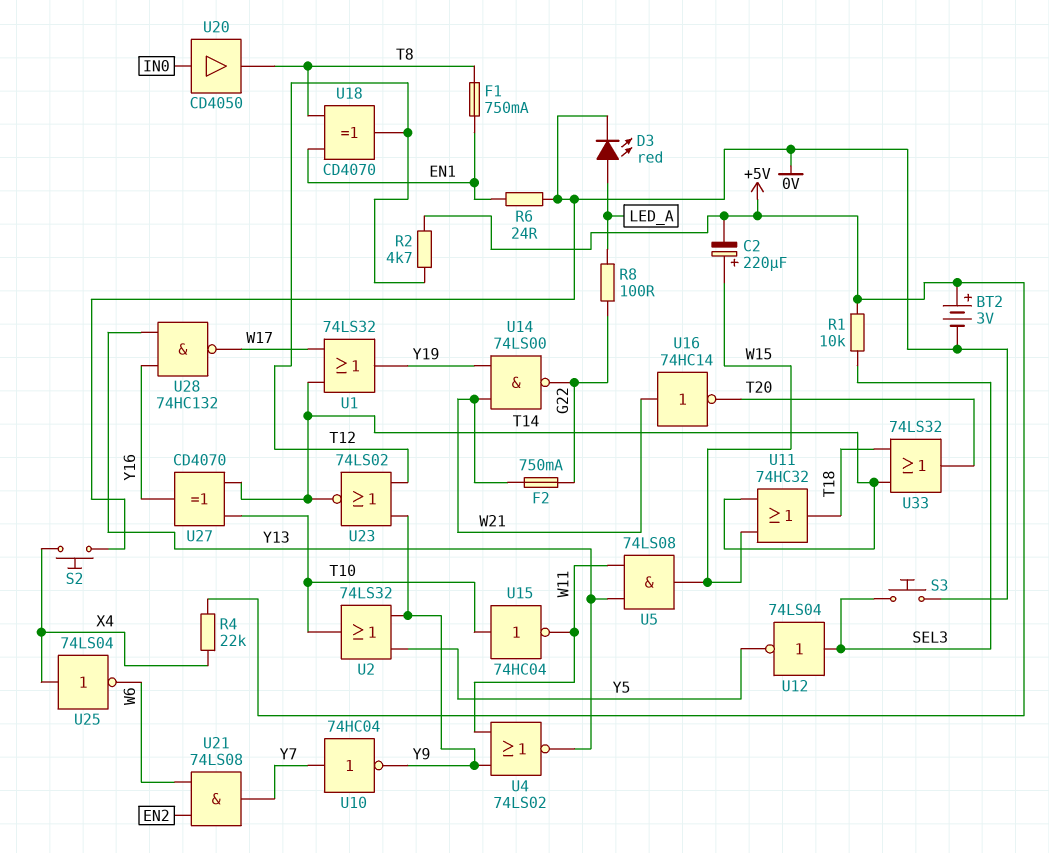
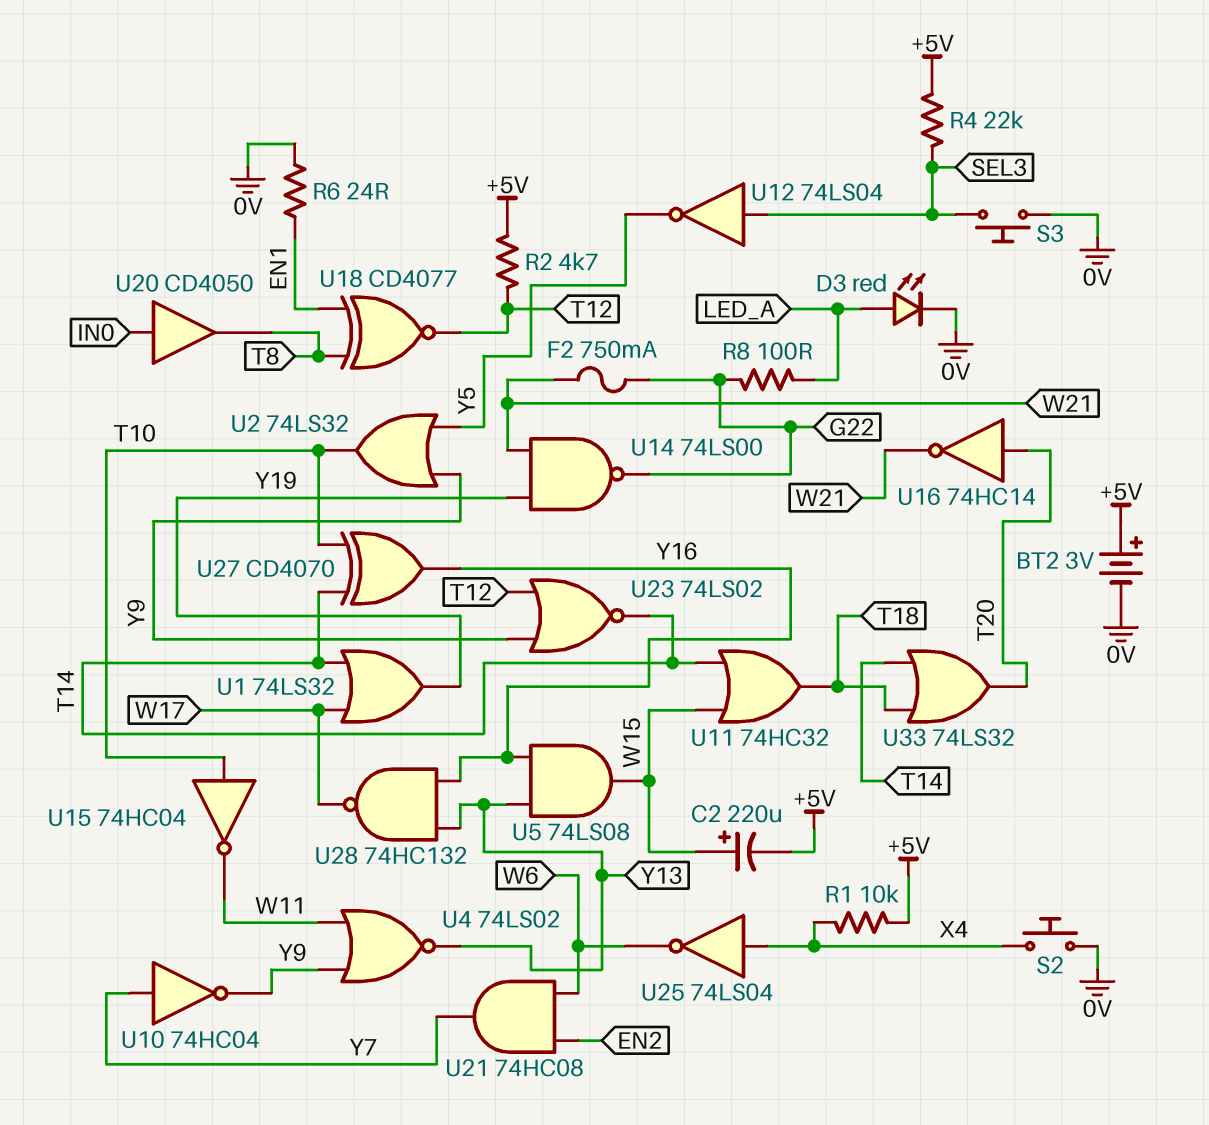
F1: 750mA (EN1, T8) -> none
R1: 10k (+5V, SEL3) -> 10k (+5V, X4)
R4: 22k (+5V, X4) -> 22k (+5V, SEL3)
U5: AND 74LS08 (in W11, in Y13, out W15) -> AND 74LS08 (in Y13, in Y16, out W15)
U16: NOT 74HC14 (in W21, out T20) -> NOT 74HC14 (in T20, out W21)
U18: XOR CD4070 (in EN1, in T8, out T12) -> XNOR CD4077 (in EN1, in T8, out T12)
U21: AND 74LS08 (in EN2, in W6, out Y7) -> AND 74HC08 (in EN2, in W6, out Y7)

